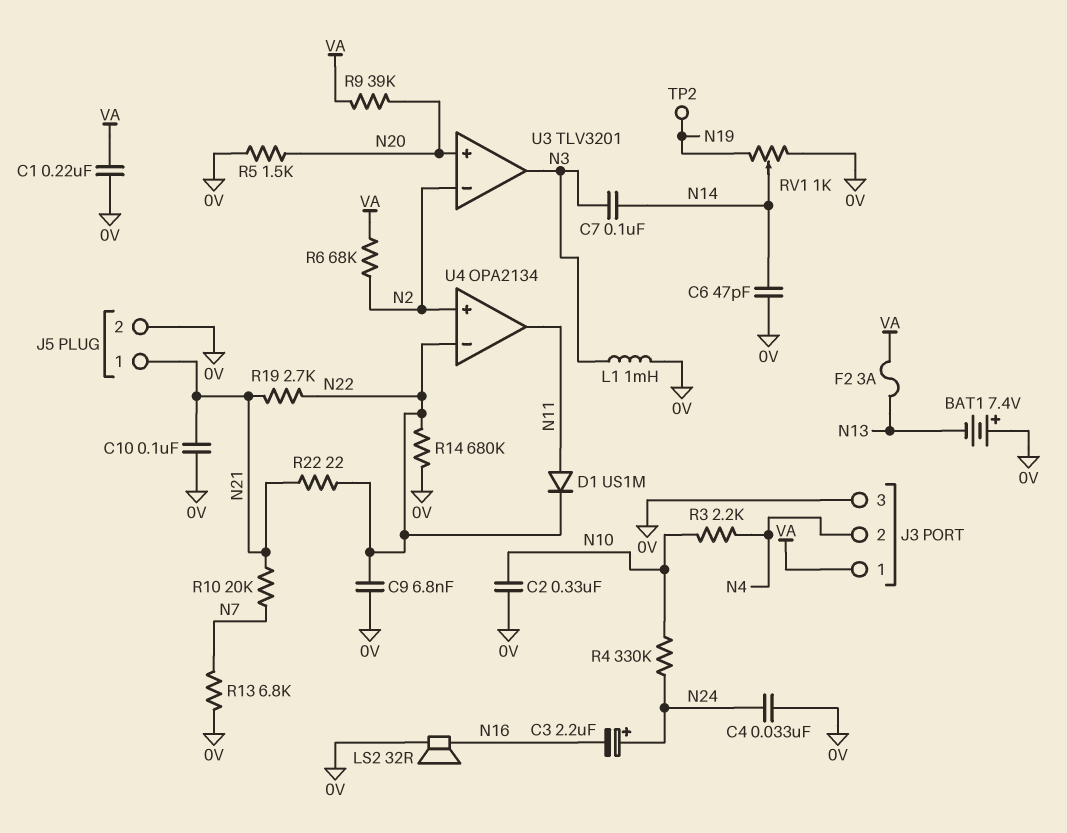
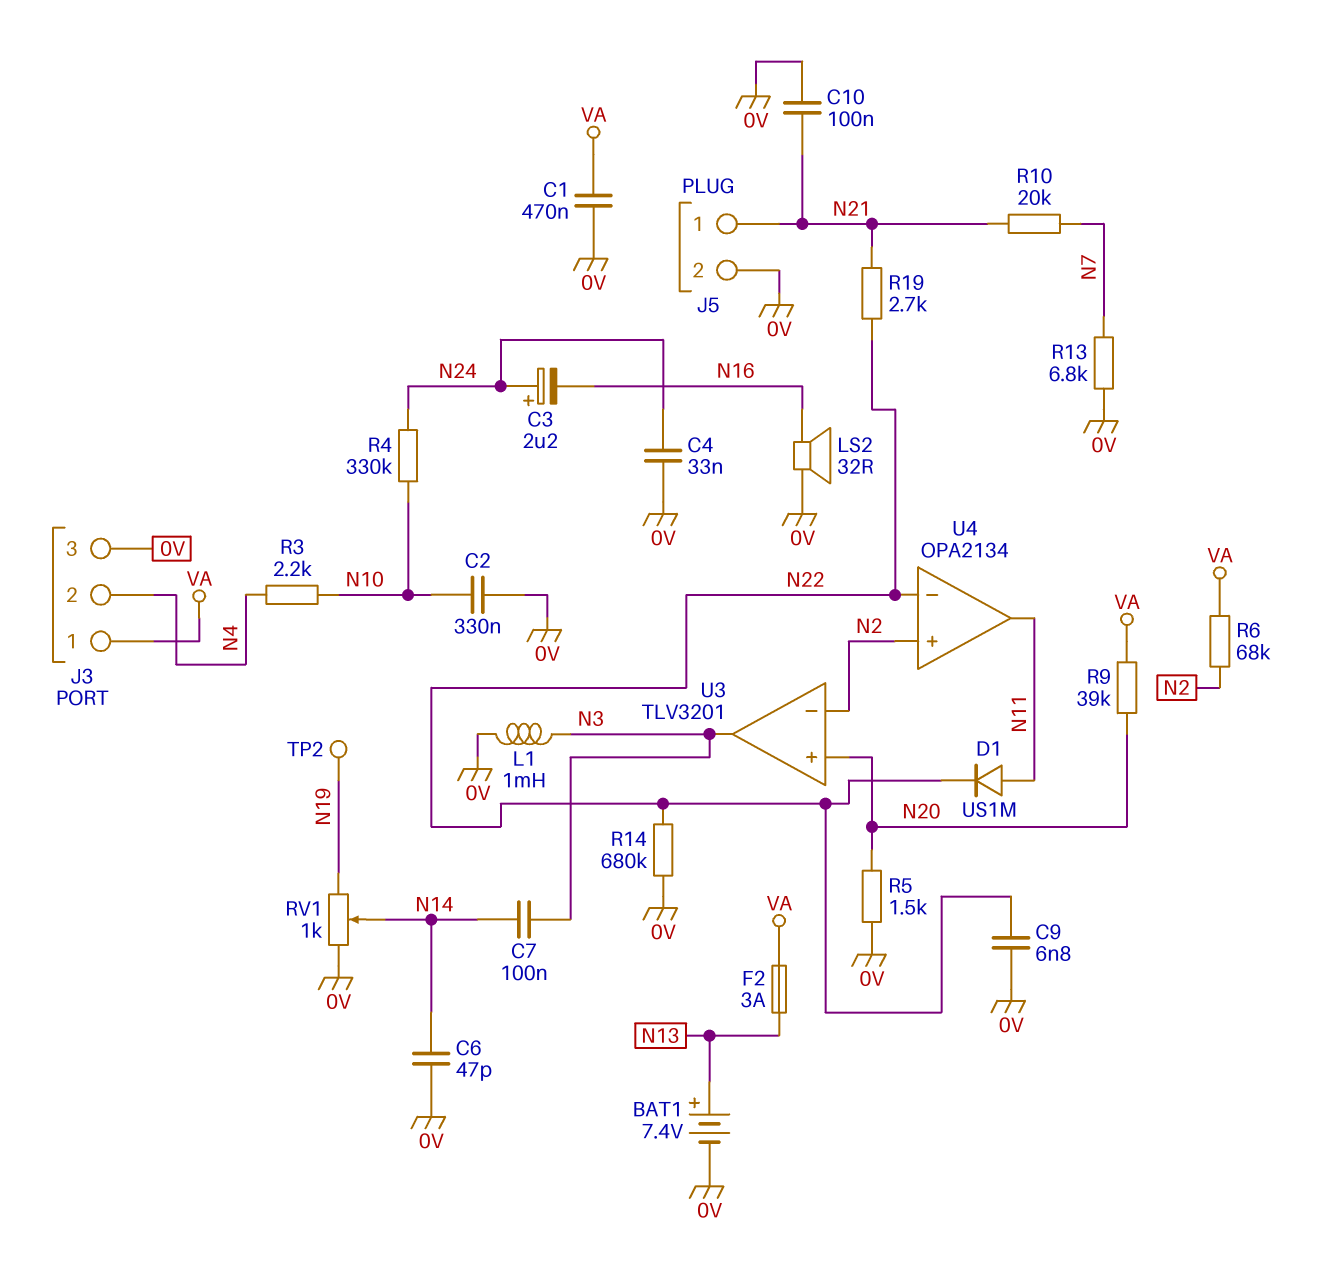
BAT1: 7.4V (plus 0V, minus N13) -> 7.4V (plus N13, minus 0V)
C1: 220nF (0V, VA) -> 470nF (0V, VA)
R22: 22 (N21, N22) -> none

